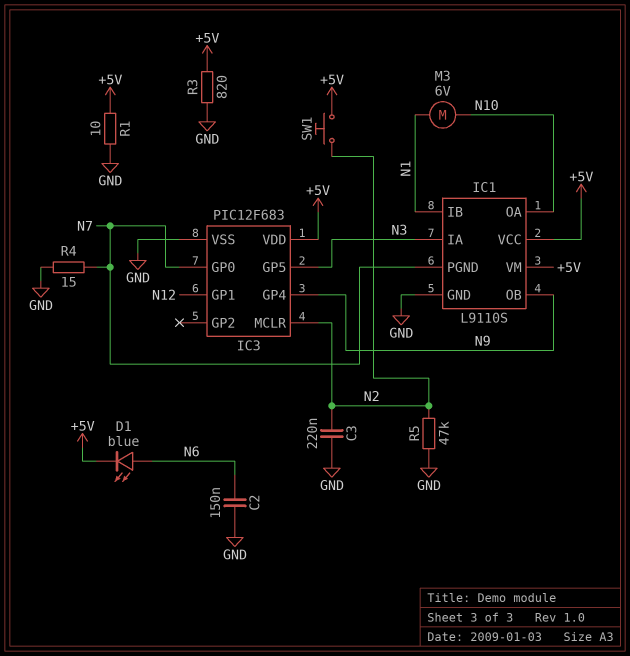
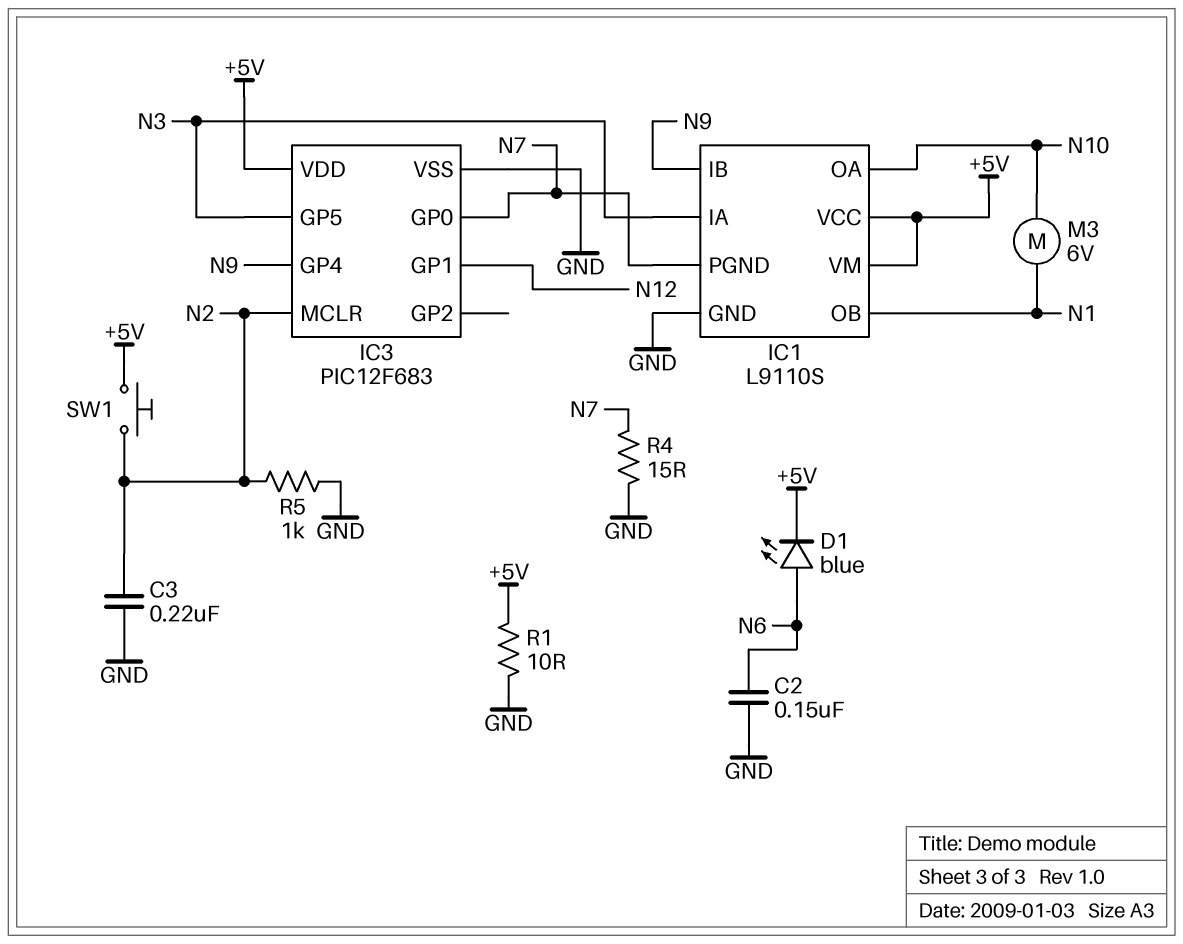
IC1 pin IB: N1 -> N9
IC1 pin OB: N9 -> N1
R3: 820 (+5V, GND) -> none
R5: 47k (GND, N2) -> 1k (GND, N2)

